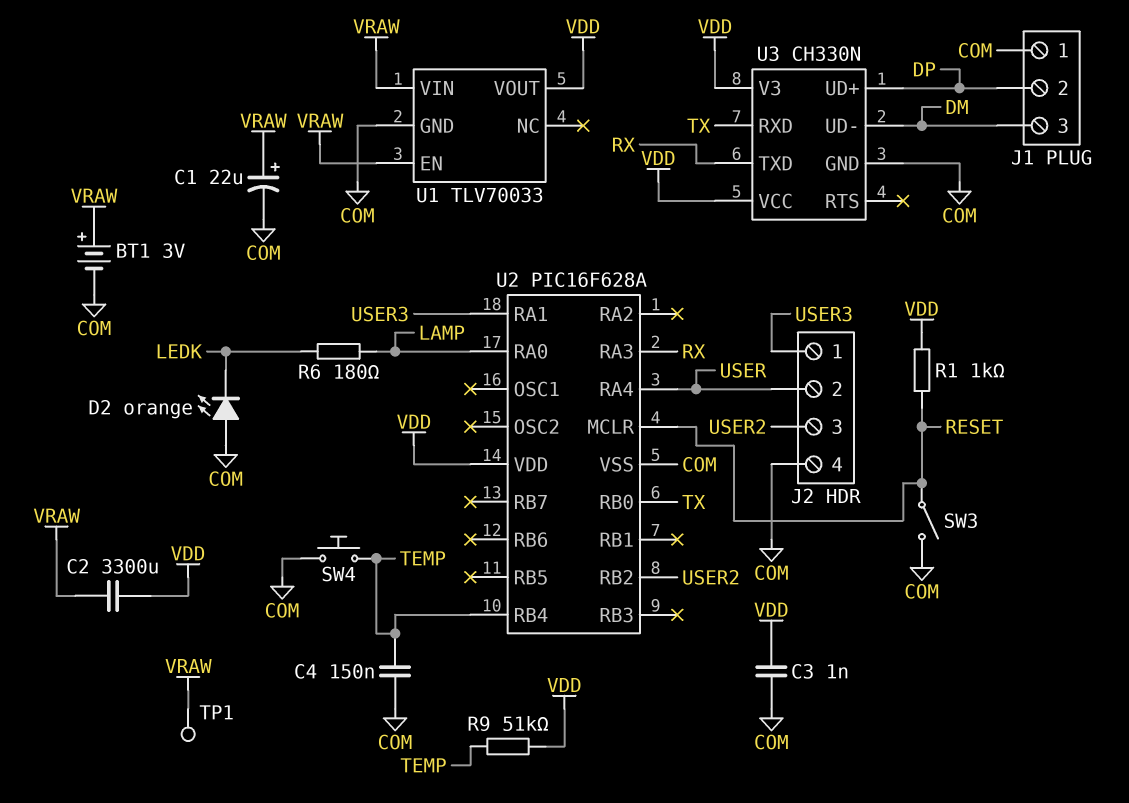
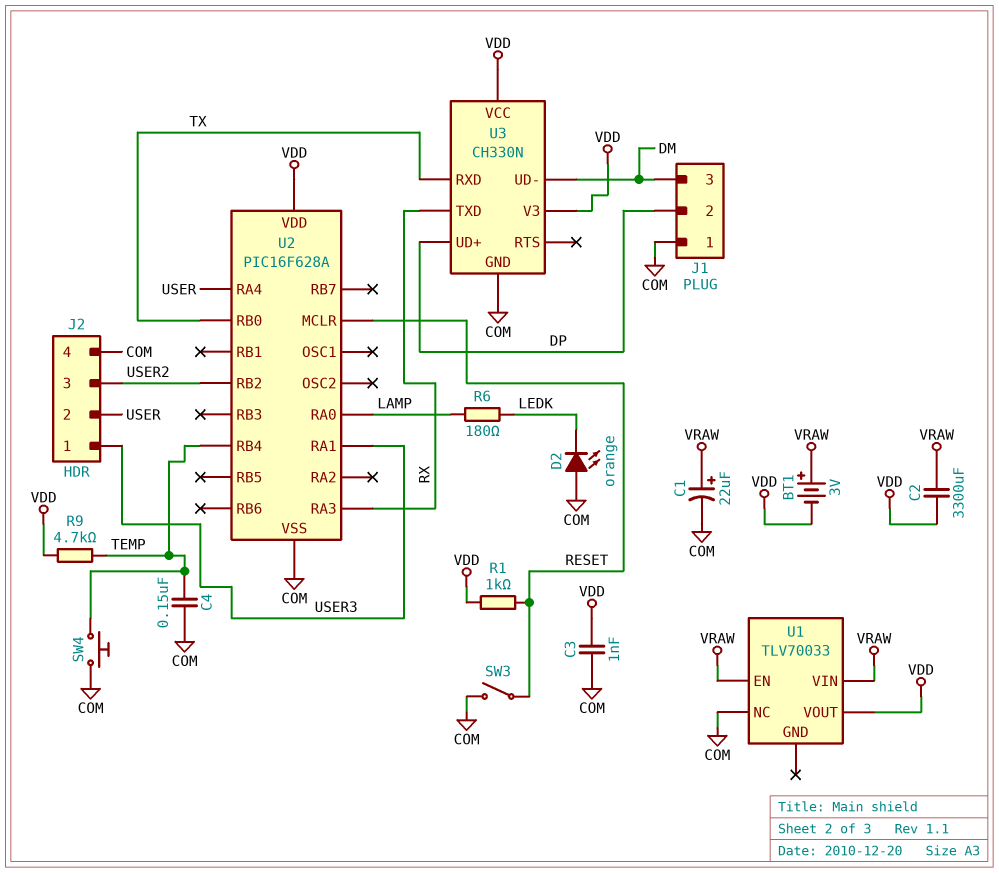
BT1: 3V (plus VRAW, minus COM) -> 3V (plus VRAW, minus VDD)
R9: 51k (TEMP, VDD) -> 4.7k (TEMP, VDD)
TP1: test point (VRAW) -> none
U1 pin GND: COM -> none
U1 pin NC: none -> COM

